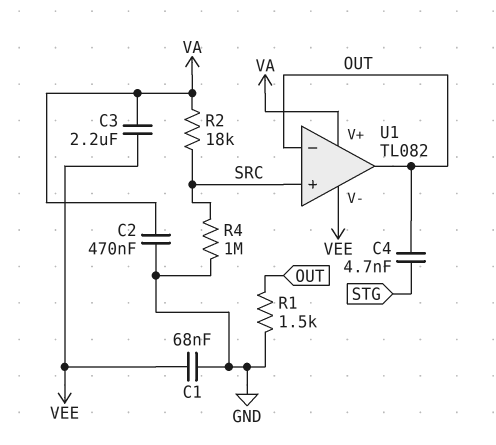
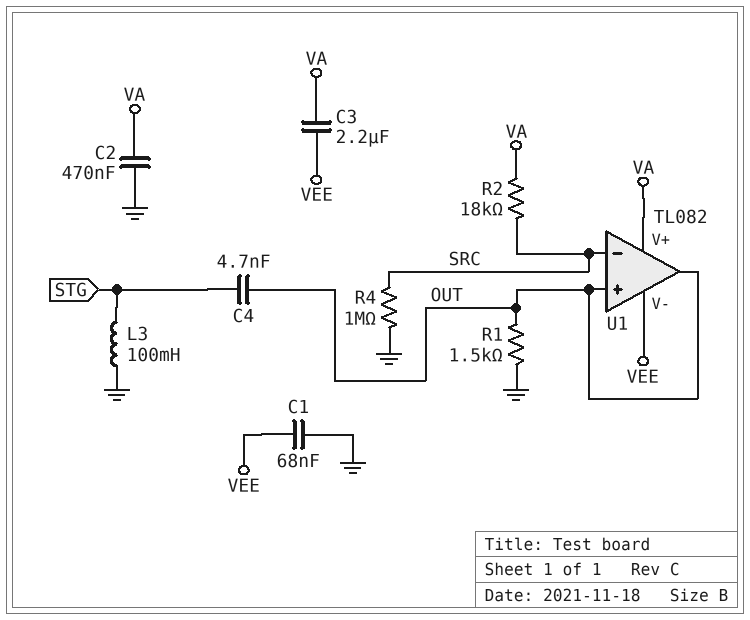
L3: none -> 100mH (GND, STG)
U1 pin in+: SRC -> OUT
U1 pin in-: OUT -> SRC

